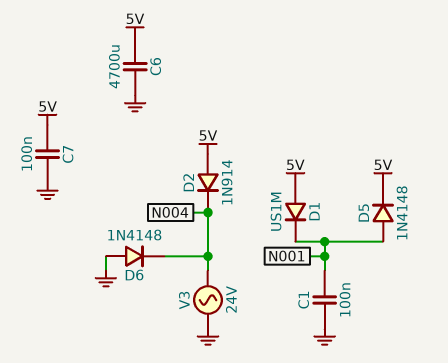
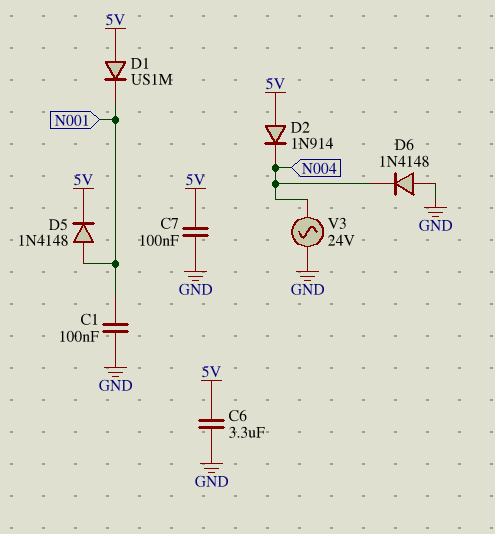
C6: 4700uF (5V, GND) -> 3.3uF (5V, GND)

